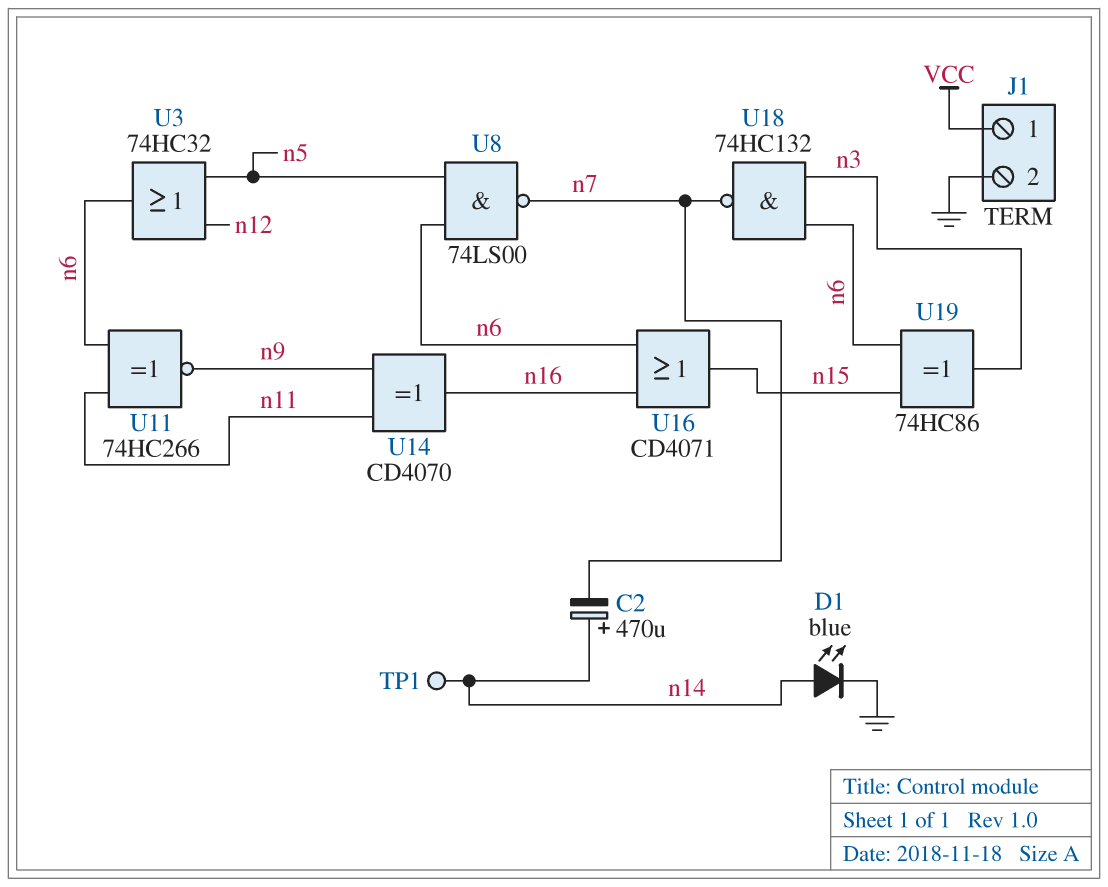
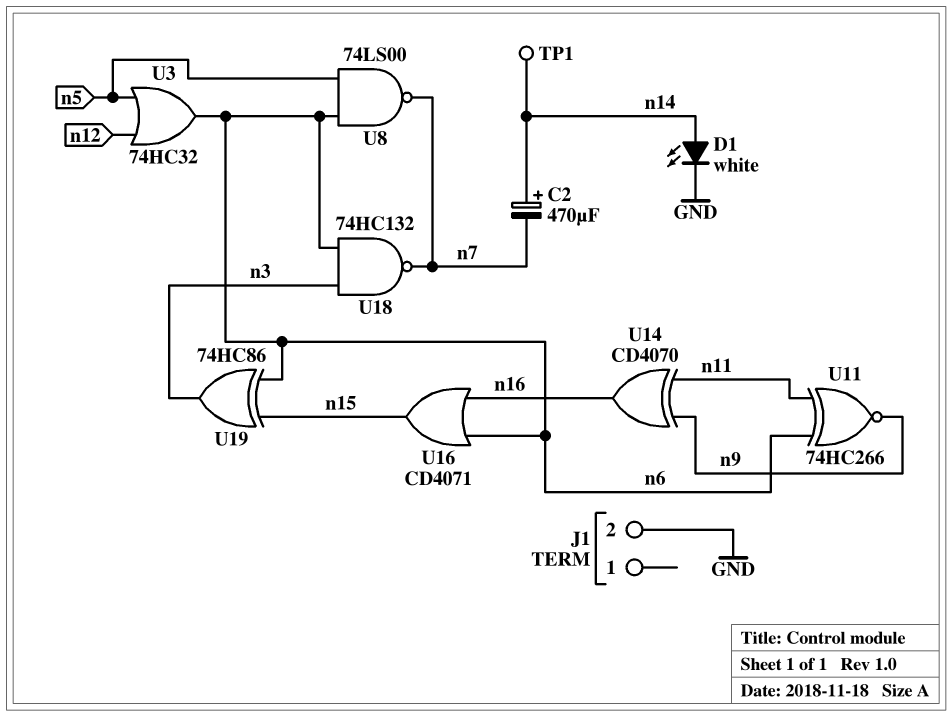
D1: LED blue (A n14, K GND) -> LED white (A n14, K GND)
J1 pin 1: VCC -> none

